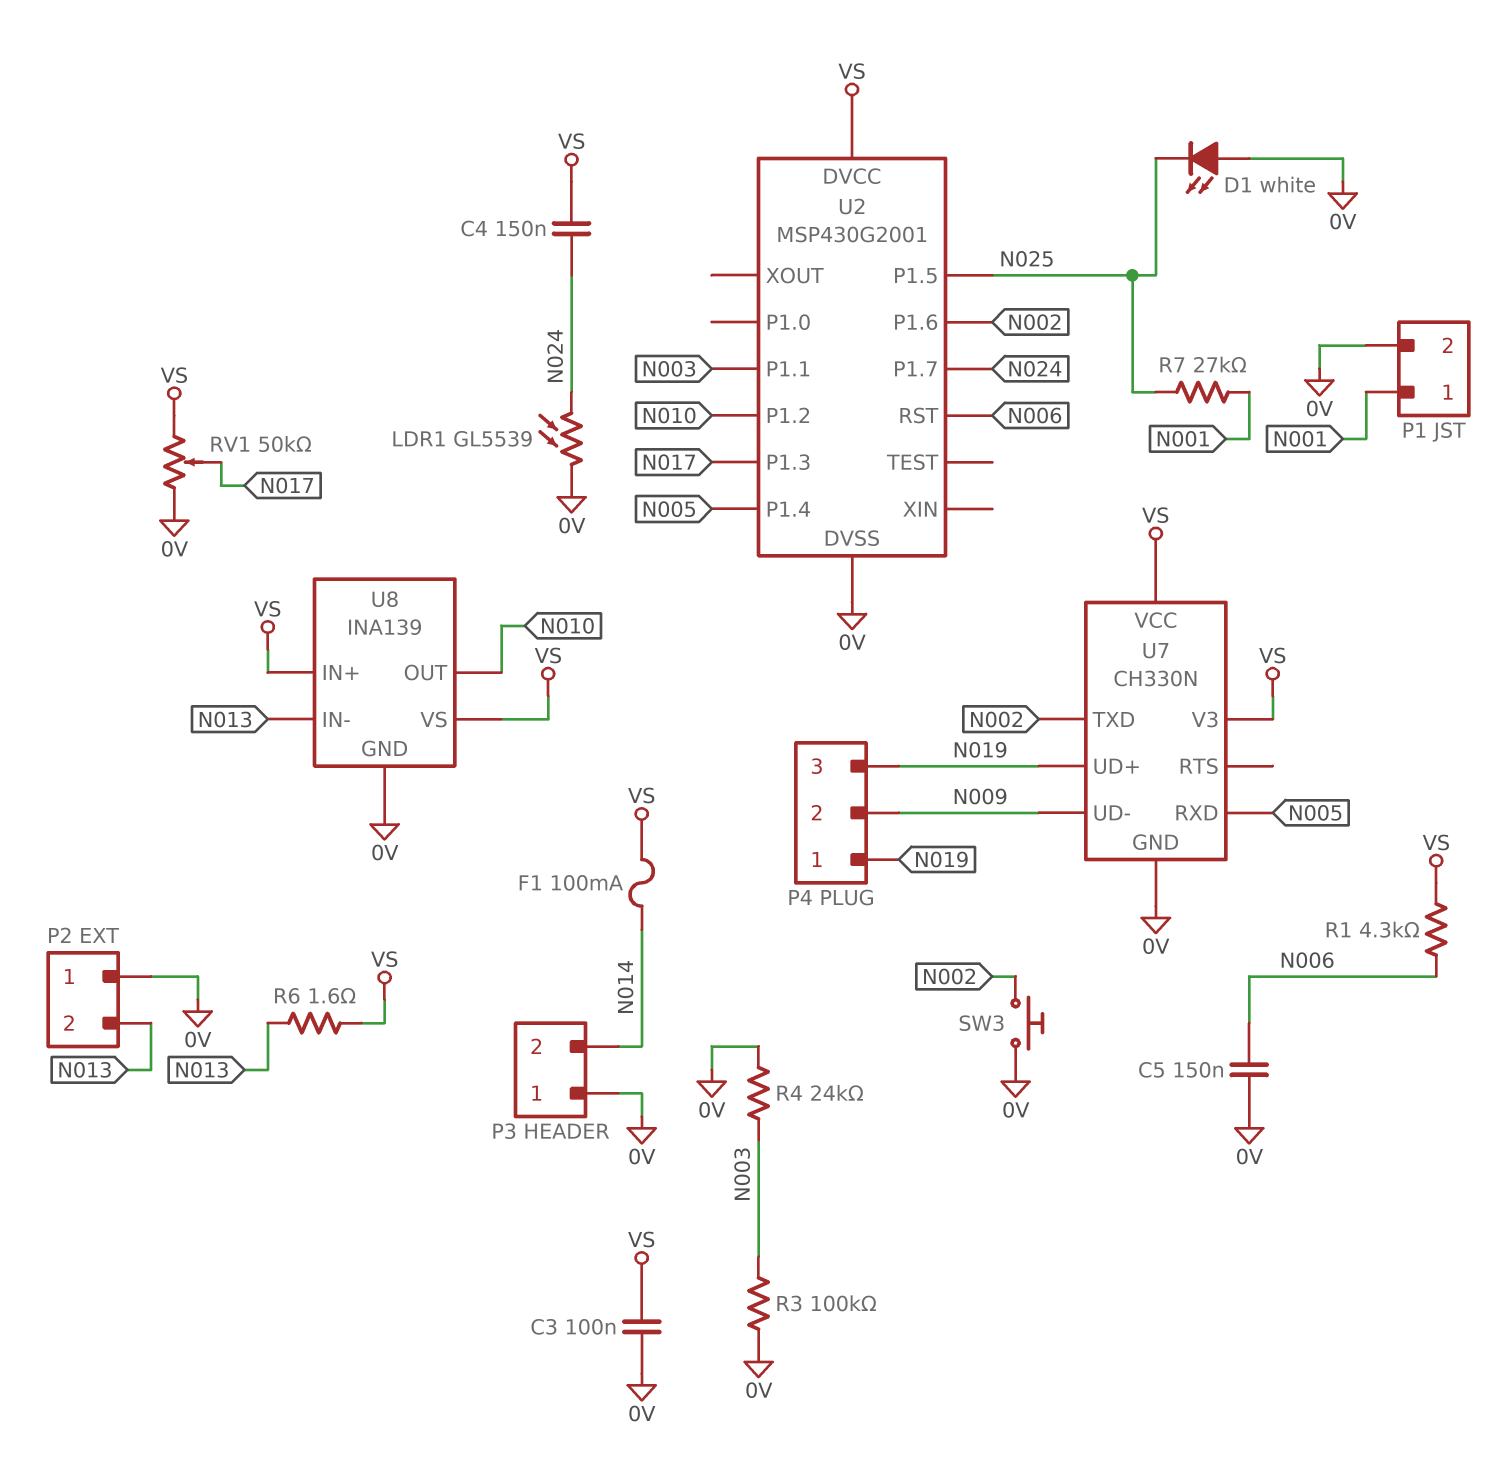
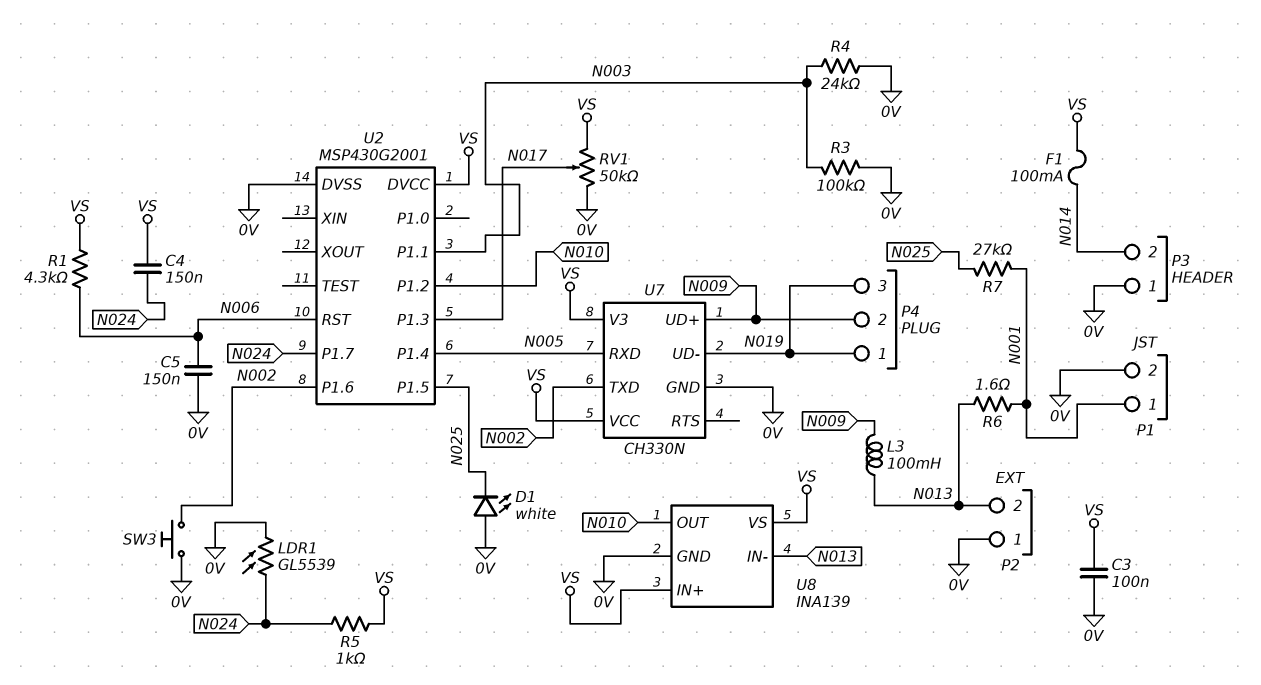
L3: none -> 100mH (N009, N013)
R5: none -> 1k (N024, VS)
R6: 1.6 (N013, VS) -> 1.6 (N001, N013)
U7 pin UD+: N019 -> N009
U7 pin UD-: N009 -> N019

